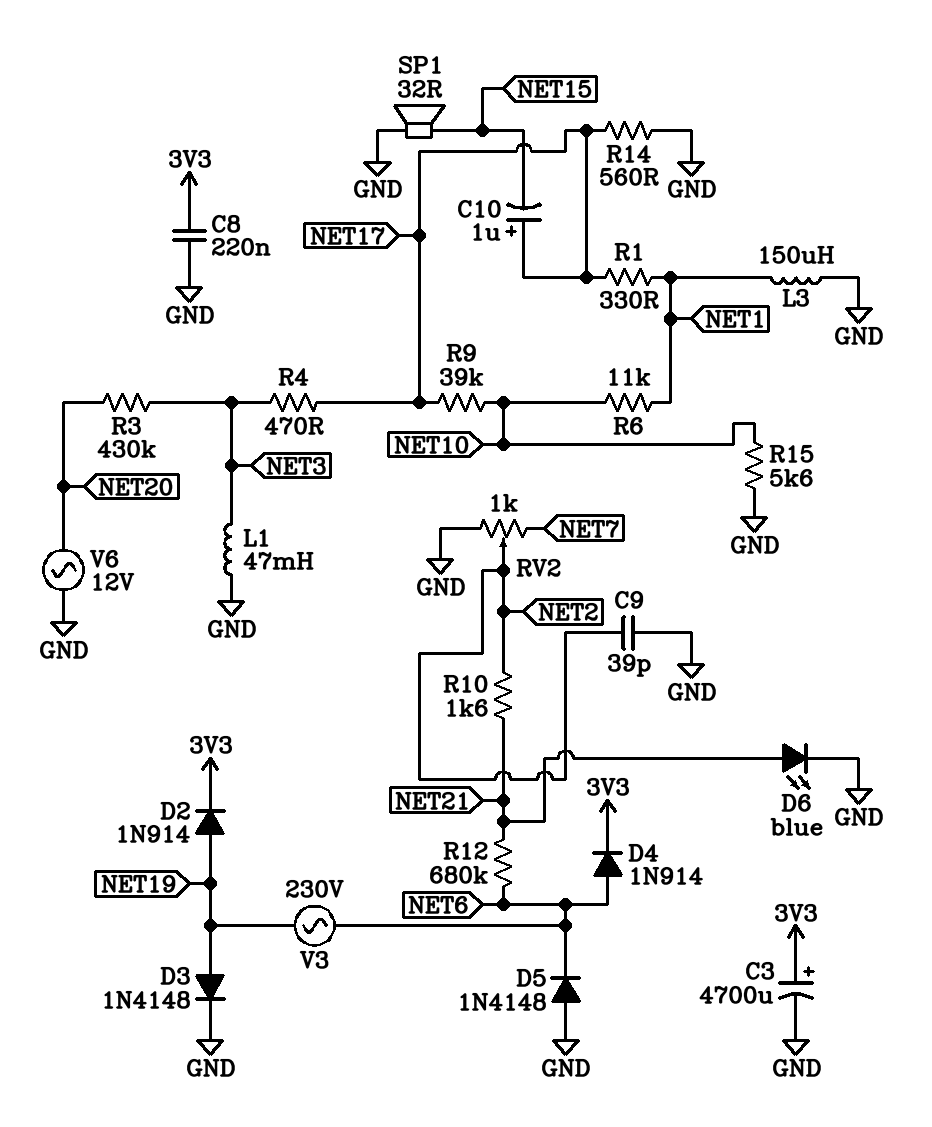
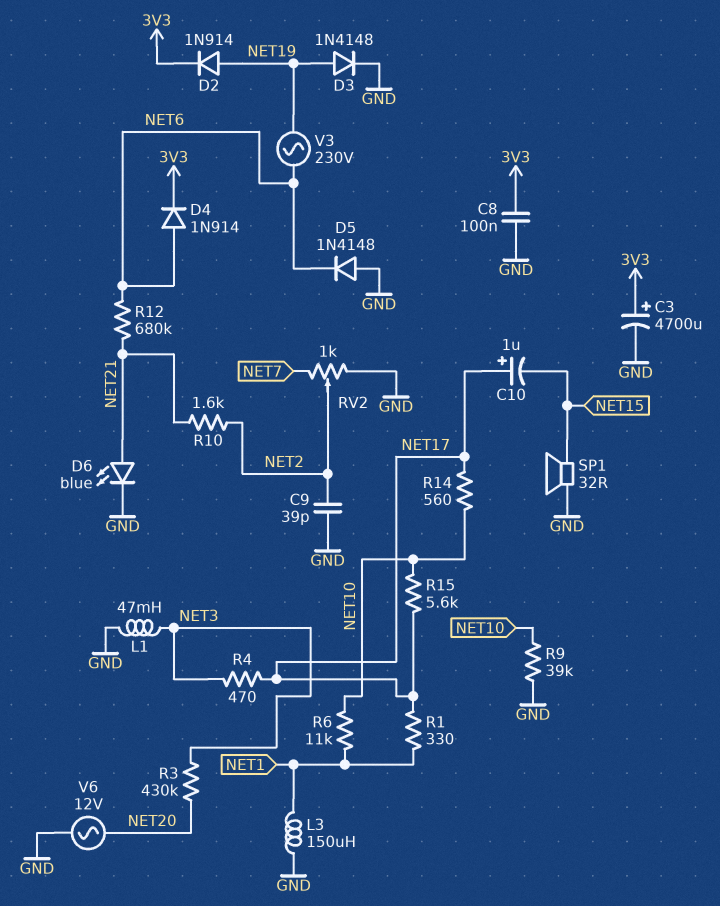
C8: 220nF (3V3, GND) -> 100nF (3V3, GND)
R9: 39k (NET10, NET17) -> 39k (GND, NET10)
R14: 560 (GND, NET17) -> 560 (NET10, NET17)
R15: 5.6k (GND, NET10) -> 5.6k (NET10, NET17)

